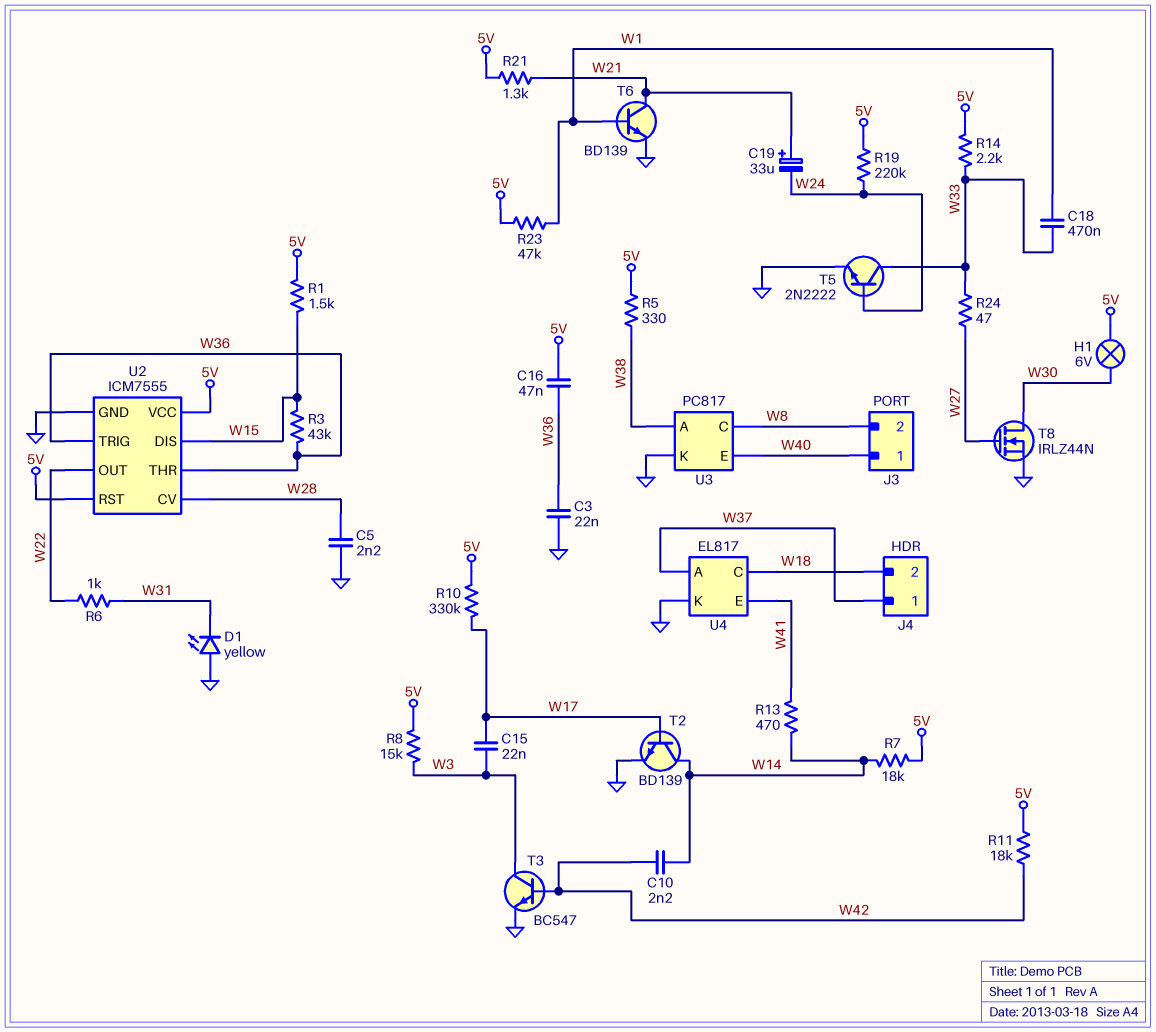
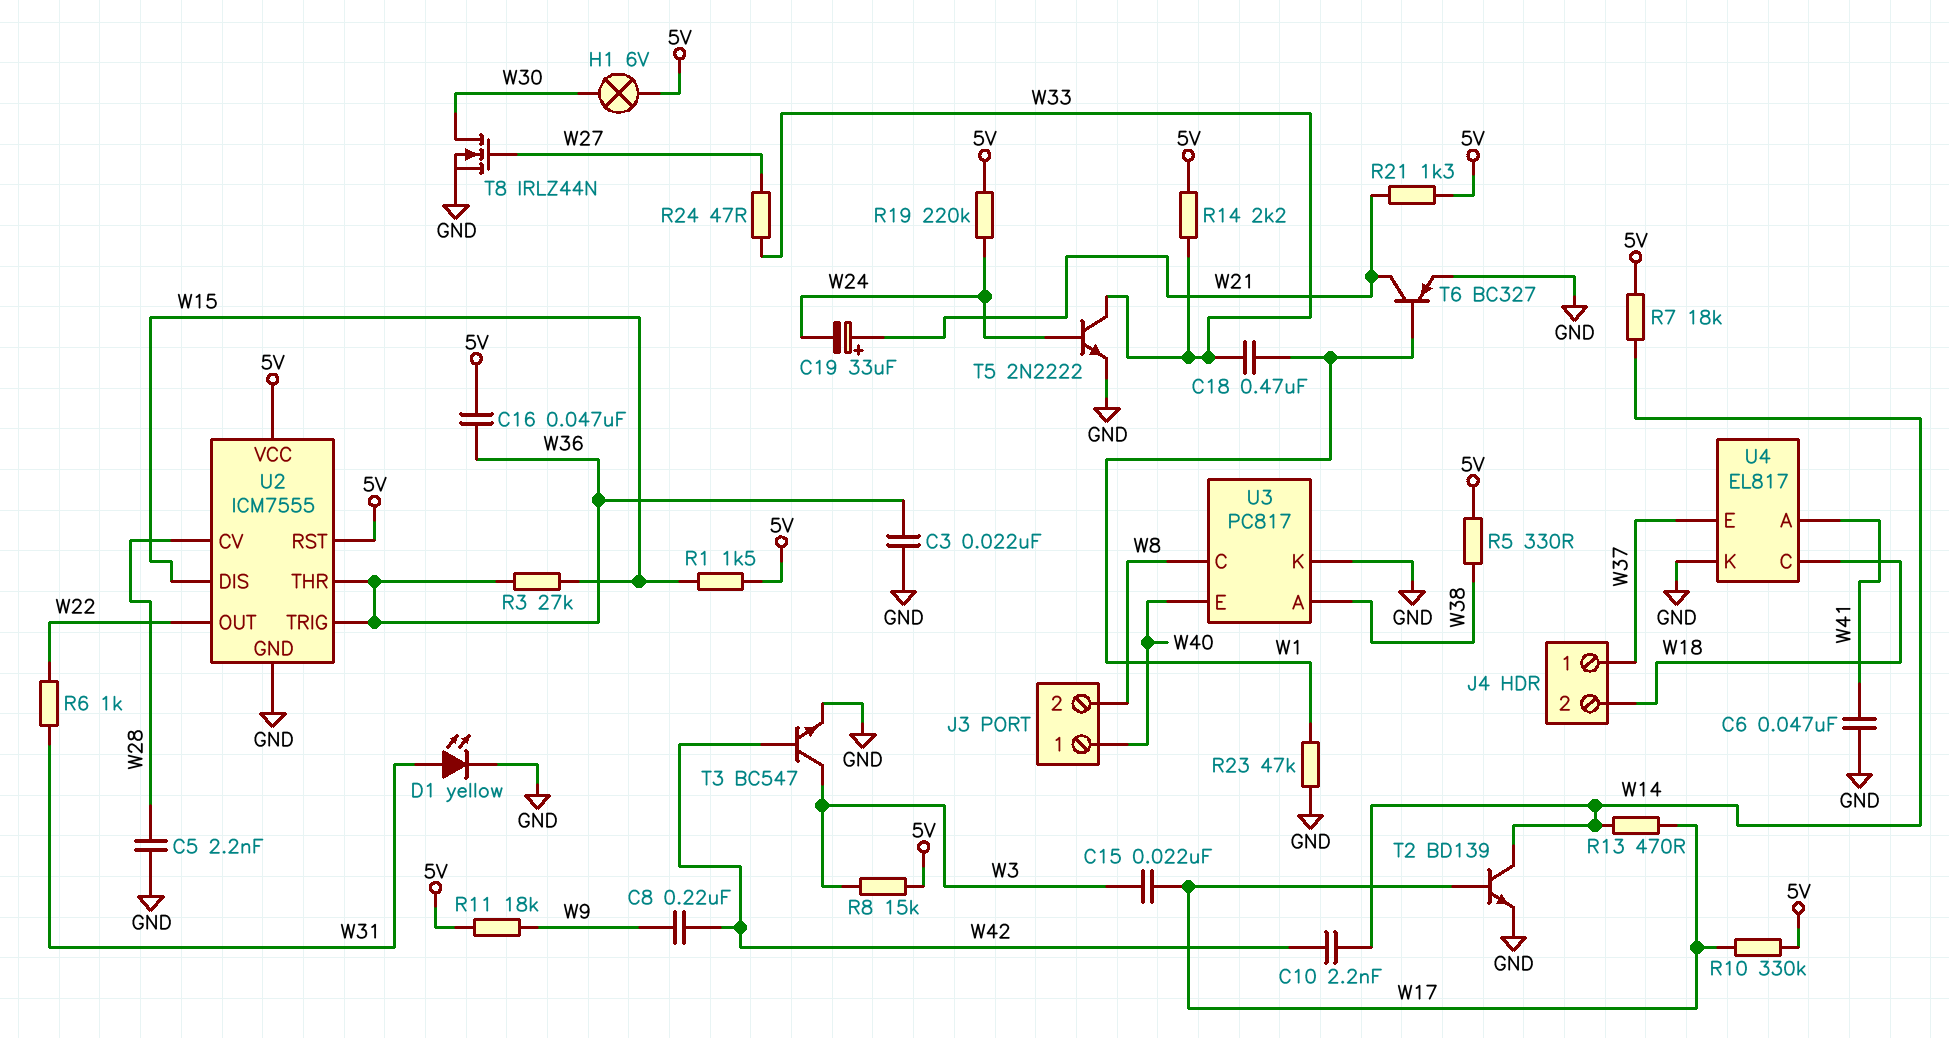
C6: none -> 47nF (GND, W41)
C8: none -> 220nF (W9, W42)
D1: LED yellow (A GND, K W31) -> LED yellow (A W31, K GND)
R3: 43k (W15, W36) -> 27k (W15, W36)
R11: 18k (5V, W42) -> 18k (5V, W9)
R13: 470 (W14, W41) -> 470 (W14, W17)
R23: 47k (5V, W1) -> 47k (GND, W1)
T6: NPN BD139 (B W1, C W21, E GND) -> PNP BC327 (B W1, C W21, E GND)
U4 pin A: W37 -> W41
U4 pin E: W41 -> W37

